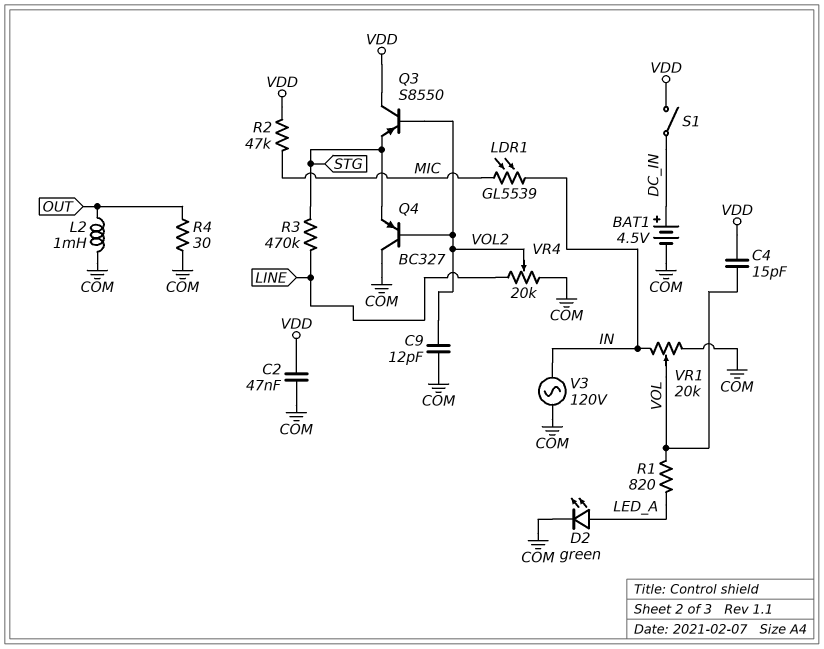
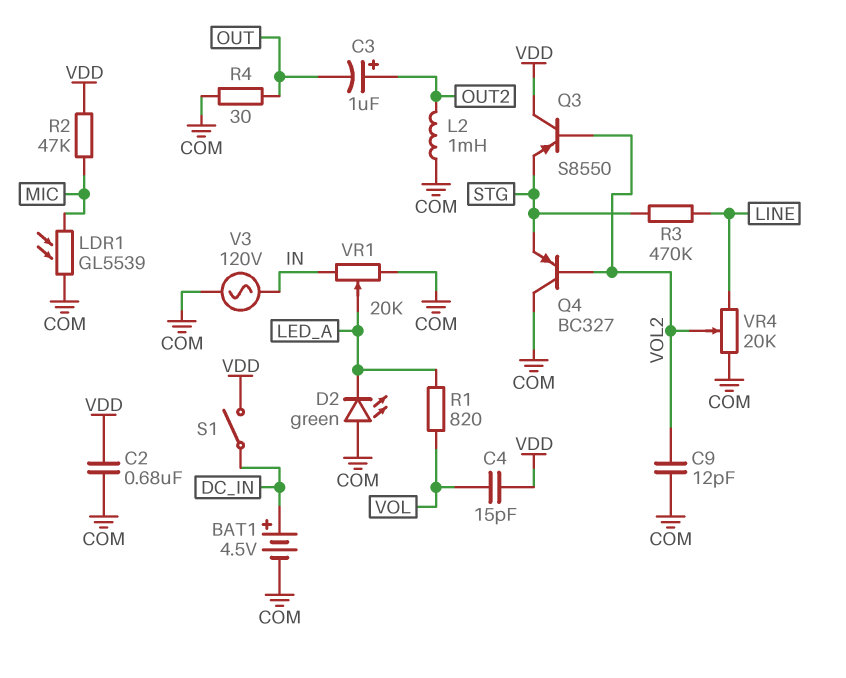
C2: 47nF (COM, VDD) -> 680nF (COM, VDD)
C3: none -> 1uF (plus OUT2, minus OUT)
D2: LED green (A LED_A, K COM) -> LED green (A COM, K LED_A)
L2: 1mH (COM, OUT) -> 1mH (COM, OUT2)
LDR1: GL5539 (IN, MIC) -> GL5539 (COM, MIC)
VR1: 20k (COM, IN, wiper VOL) -> 20k (COM, IN, wiper LED_A)

